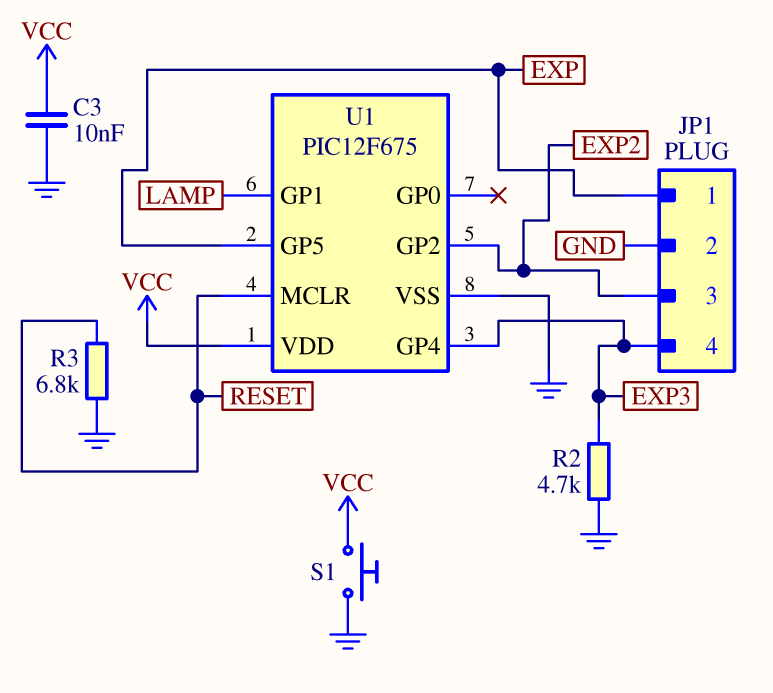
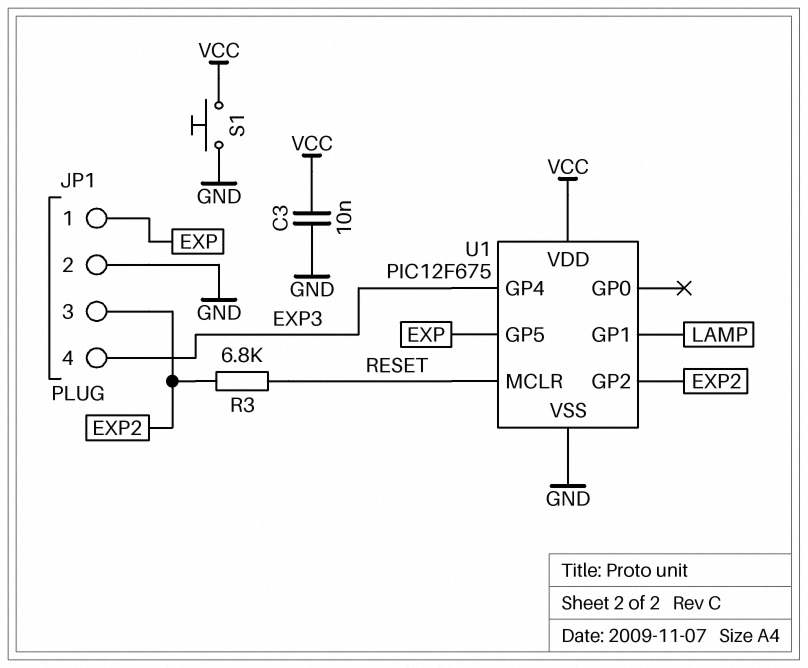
R2: 4.7k (EXP3, GND) -> none
R3: 6.8k (GND, RESET) -> 6.8k (EXP2, RESET)

